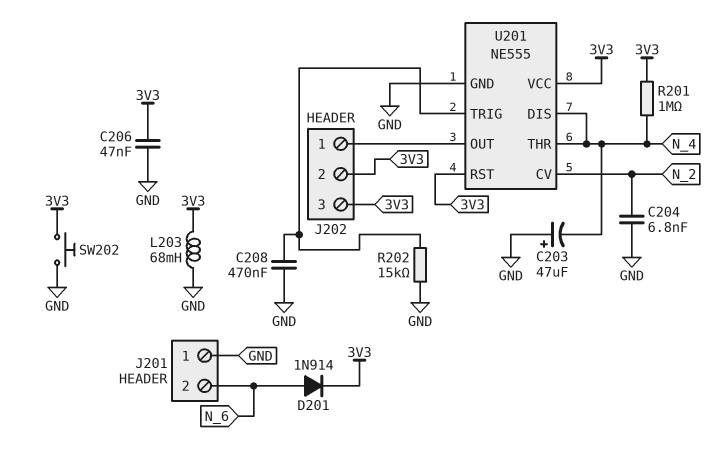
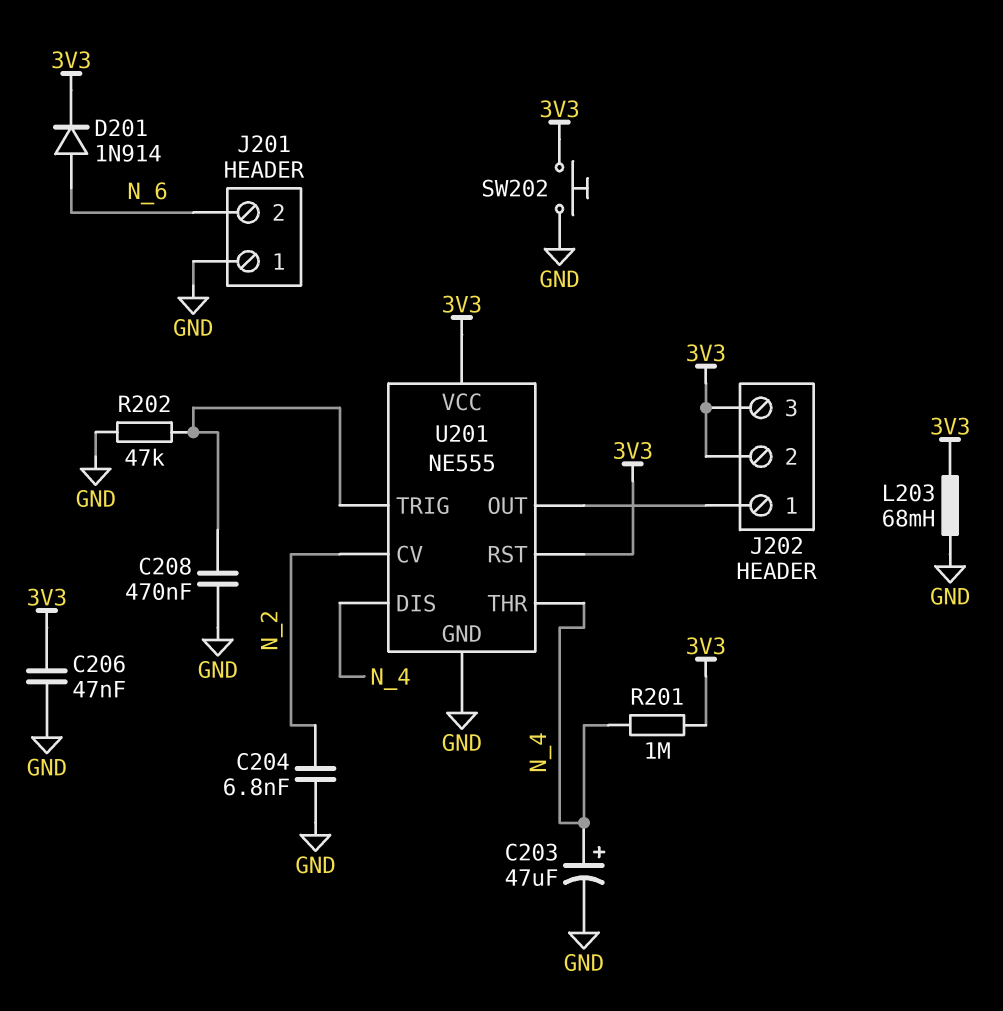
C203: 47uF (plus GND, minus N_4) -> 47uF (plus N_4, minus GND)
R202: 15k (GND, U201/TRIG) -> 47k (GND, U201/TRIG)

